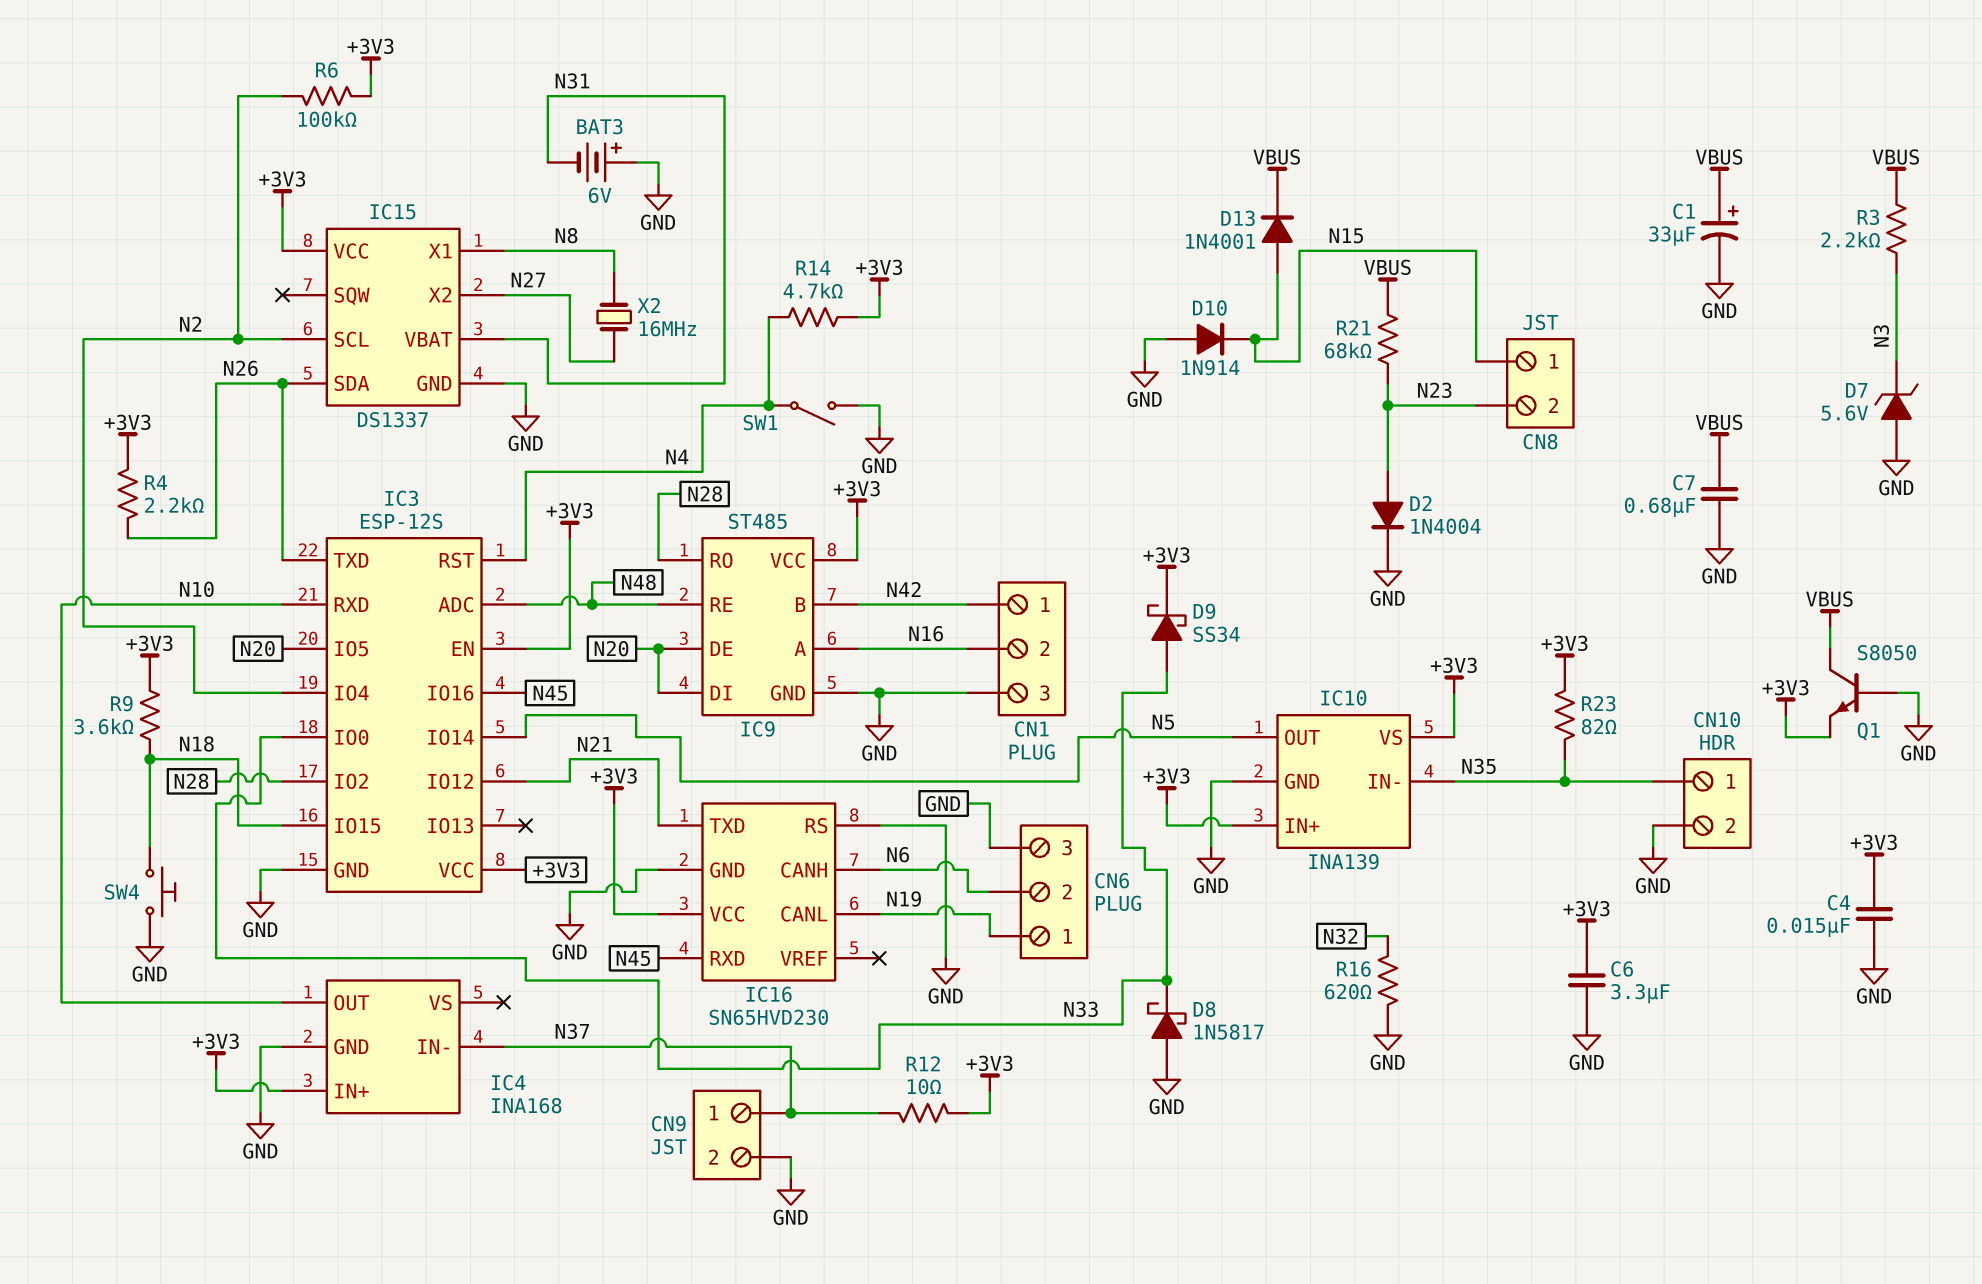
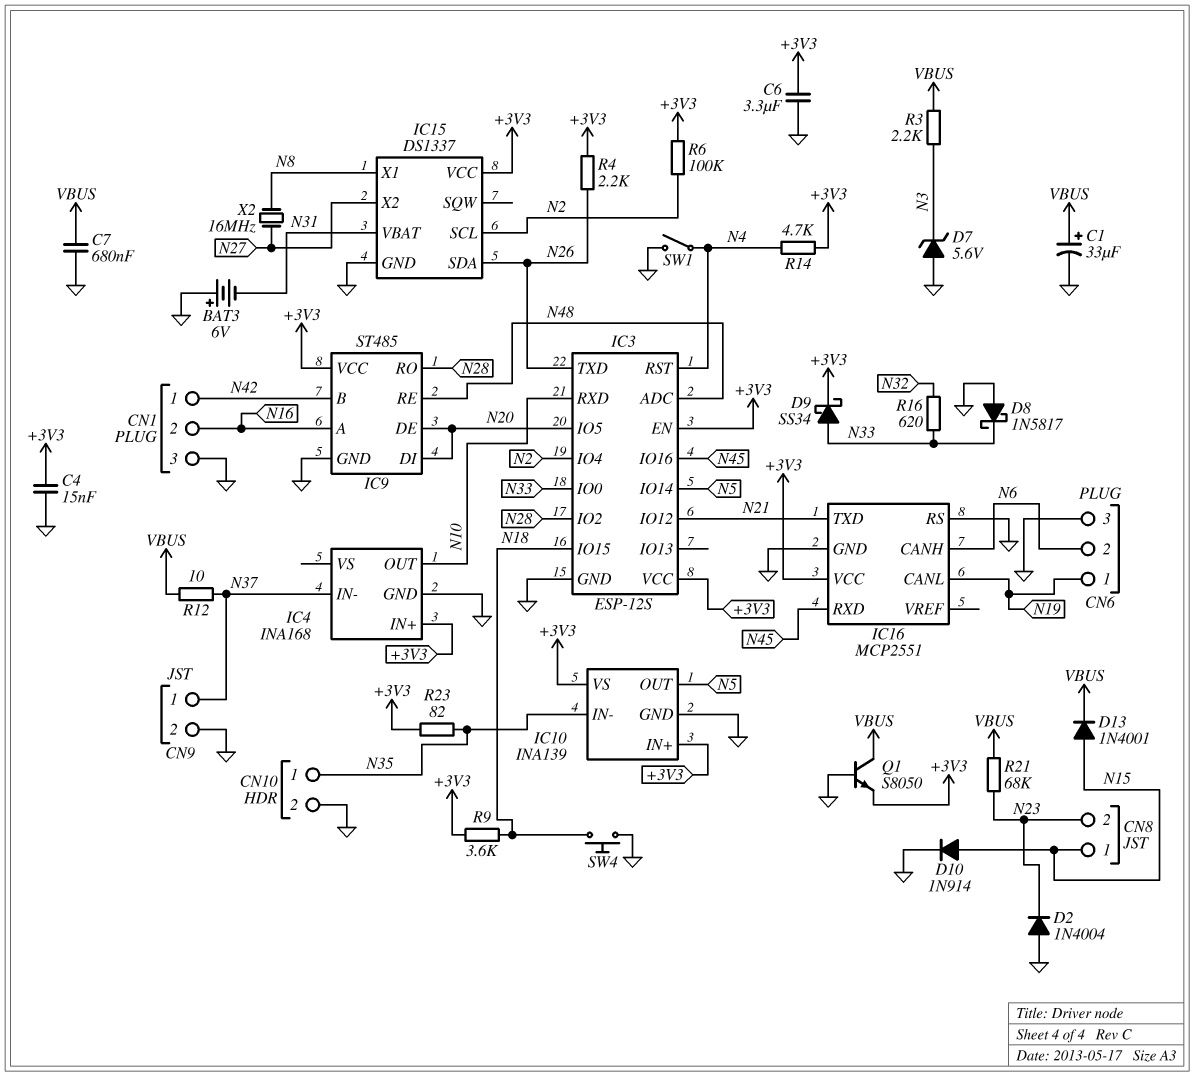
D2: diode 1N4004 (A N23, K GND) -> diode 1N4004 (A GND, K N23)
D10: diode 1N914 (A GND, K N15) -> diode 1N914 (A N15, K GND)
IC16: SN65HVD230 -> MCP2551
R12: 10 (+3V3, N37) -> 10 (N37, VBUS)
R16: 620 (GND, N32) -> 620 (N32, N33)

